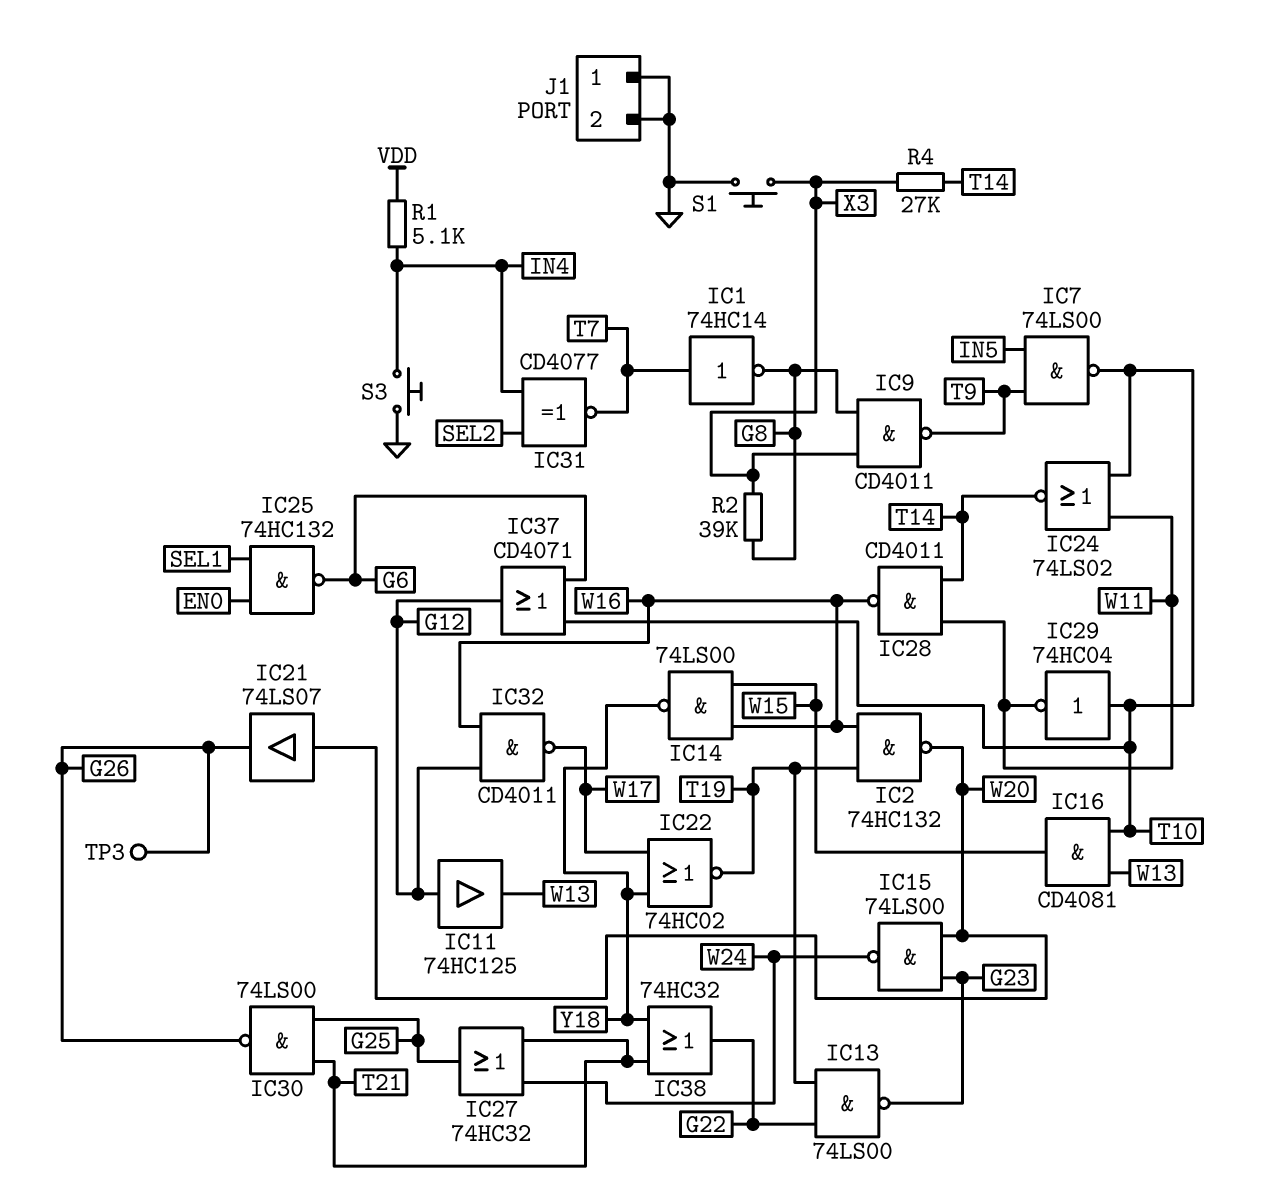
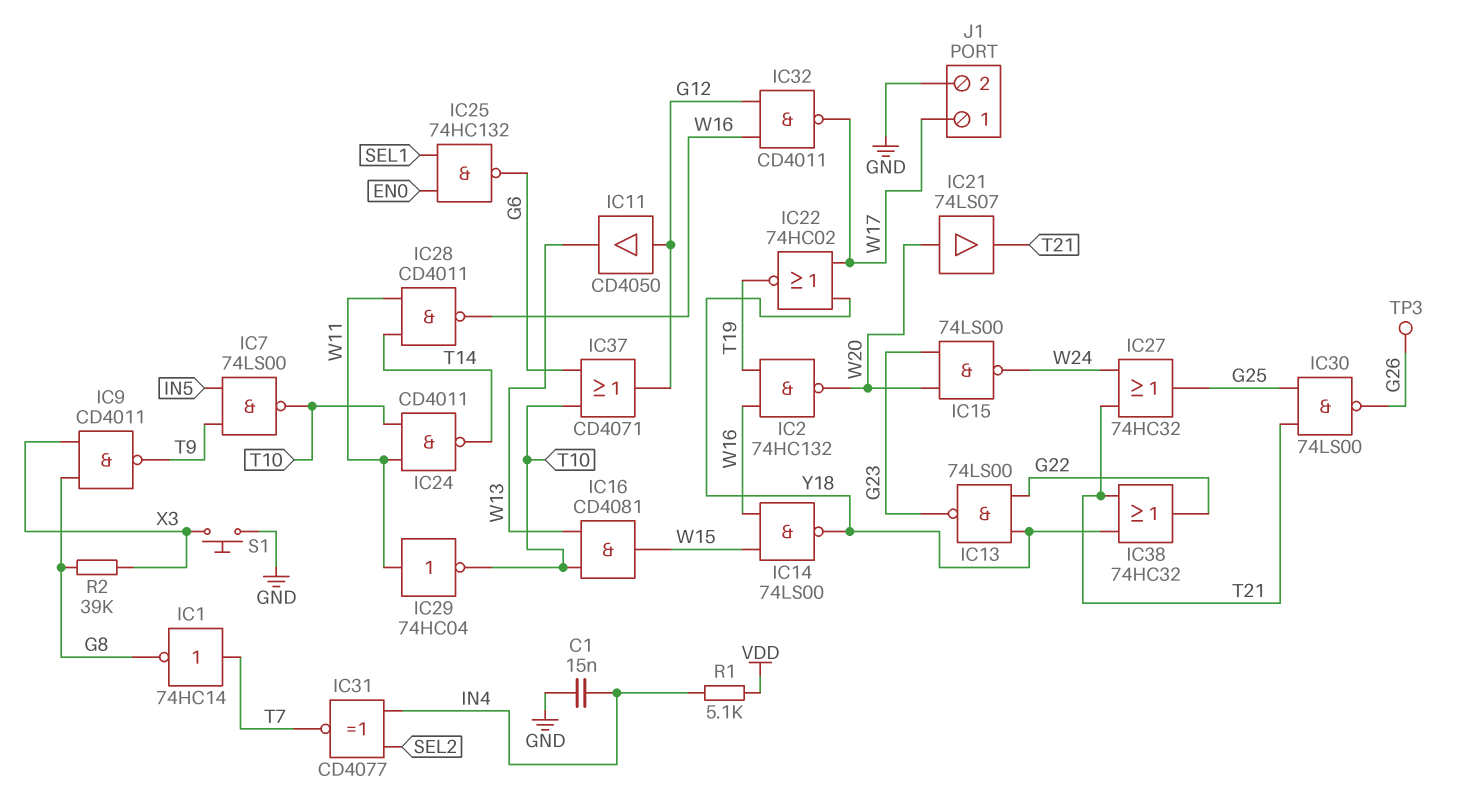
C1: none -> 15nF (GND, IN4)
IC11: buffer 74HC125 (in G12, out W13) -> buffer CD4050 (in G12, out W13)
IC13: NAND 74LS00 (in G22, in T19, out G23) -> NAND 74LS00 (in G22, in Y18, out G23)
IC21: buffer 74LS07 (in W20, out G26) -> buffer 74LS07 (in W20, out T21)
IC24: NOR 74LS02 (in T10, in W11, out T14) -> NAND CD4011 (in T10, in W11, out T14)
IC29: NOT 74HC04 (in T10, out W11) -> NOT 74HC04 (in W11, out T10)
J1 pin 1: GND -> W17
R4: 27k (T14, X3) -> none
S3: button (GND, IN4) -> none

